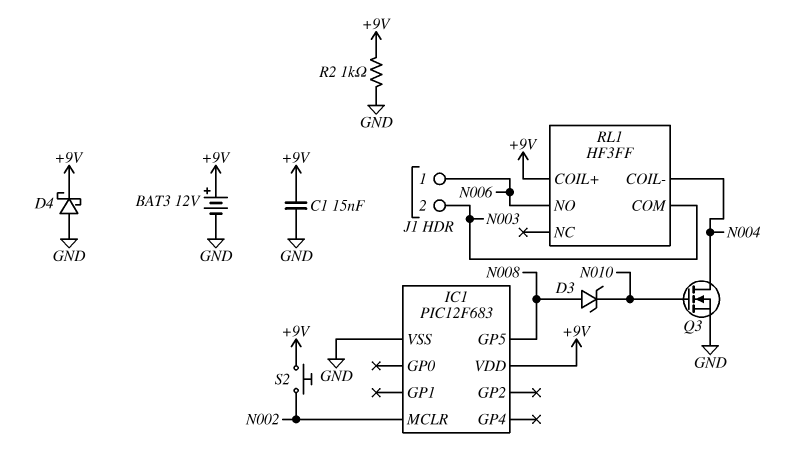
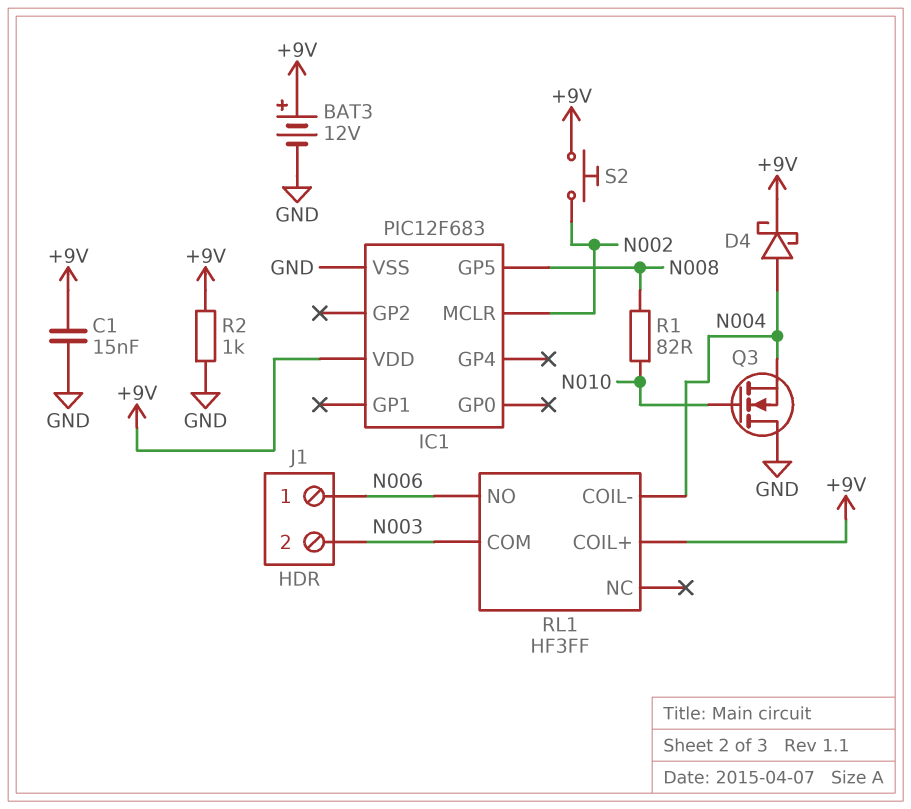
D3: zener (A N008, K N010) -> none
D4: schottky (A GND, K +9V) -> schottky (A N004, K +9V)
Q3: NMOS (G N010, D N004, S GND) -> NMOS (G N010, D GND, S N004)
R1: none -> 82 (N008, N010)

